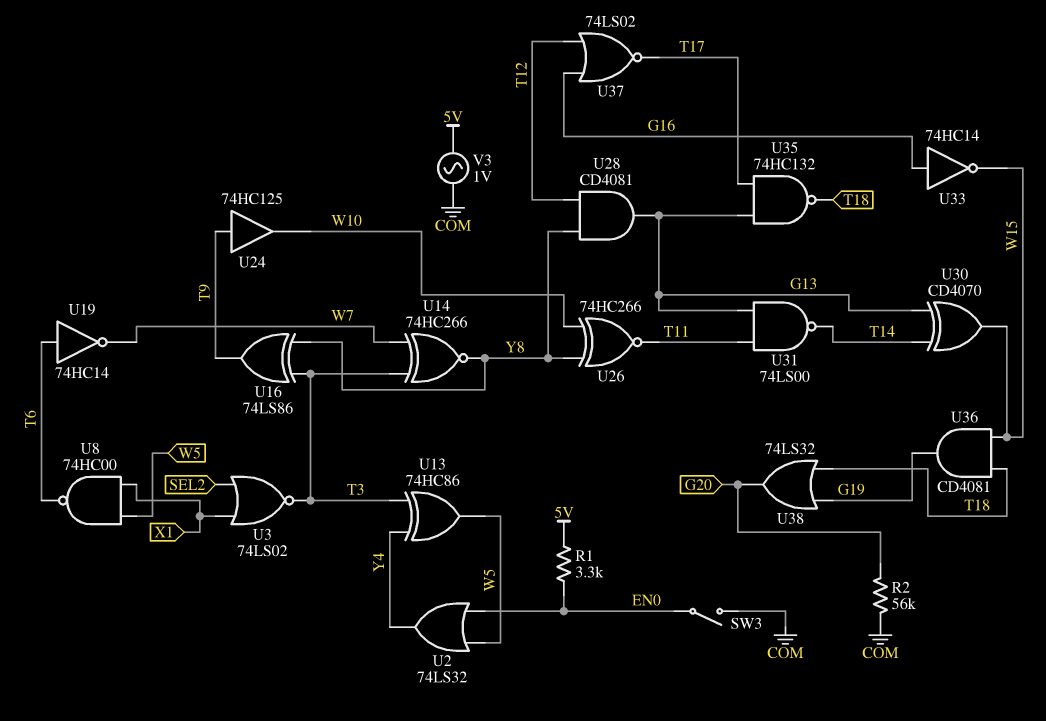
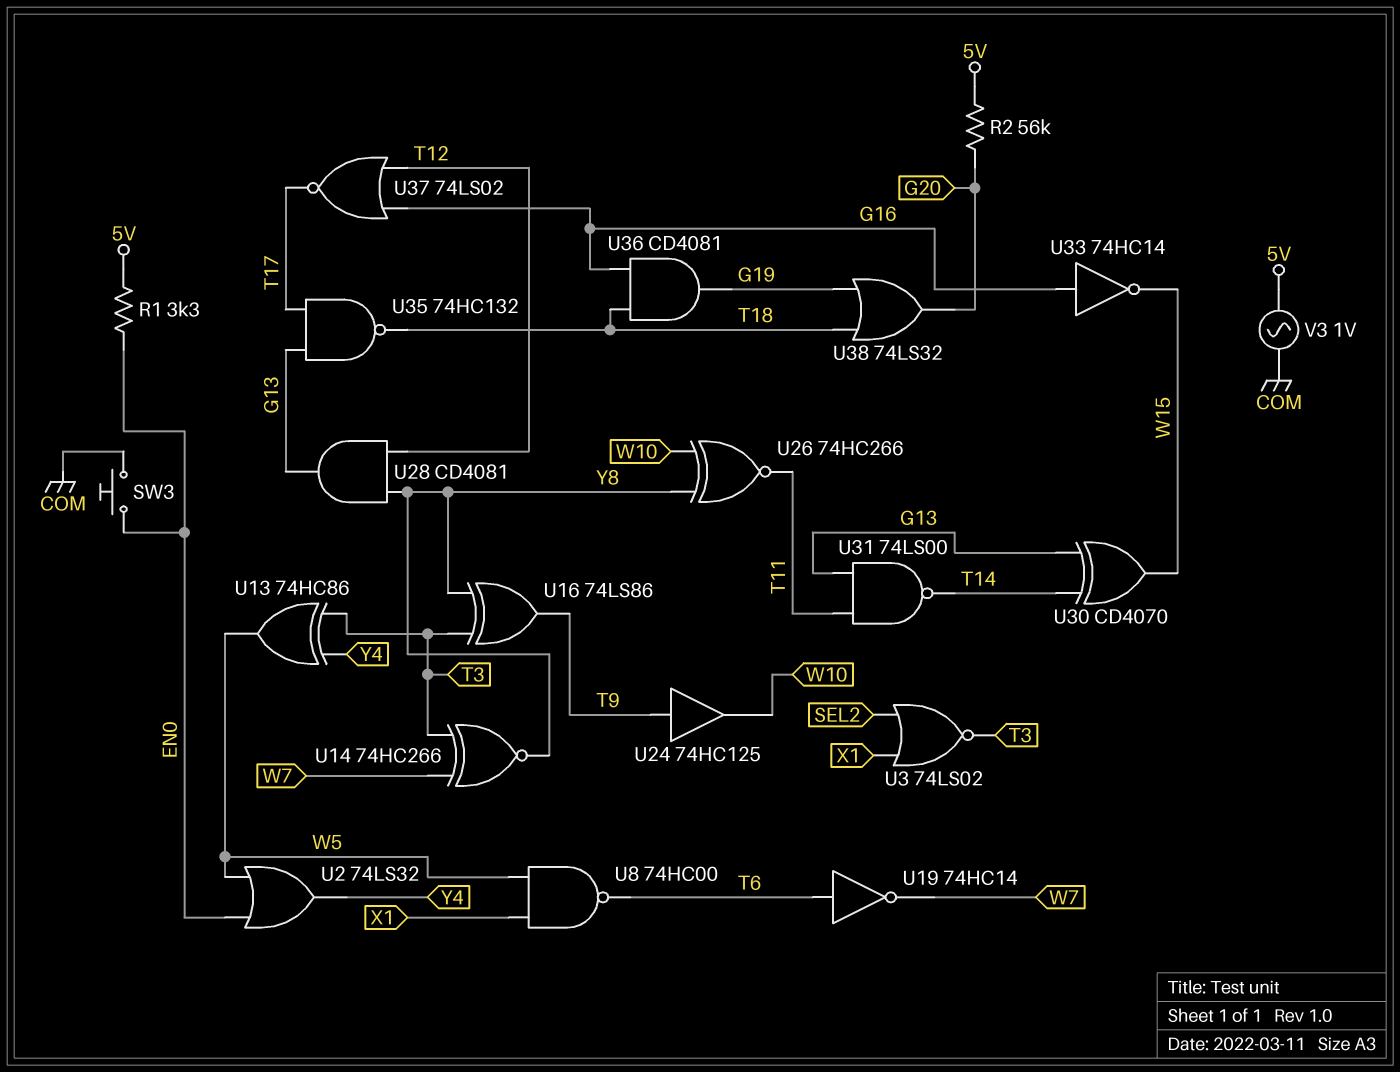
R2: 56k (COM, G20) -> 56k (5V, G20)
SW3: switch (COM, EN0) -> button (COM, EN0)
U36: AND CD4081 (in T18, in W15, out G19) -> AND CD4081 (in G16, in T18, out G19)

